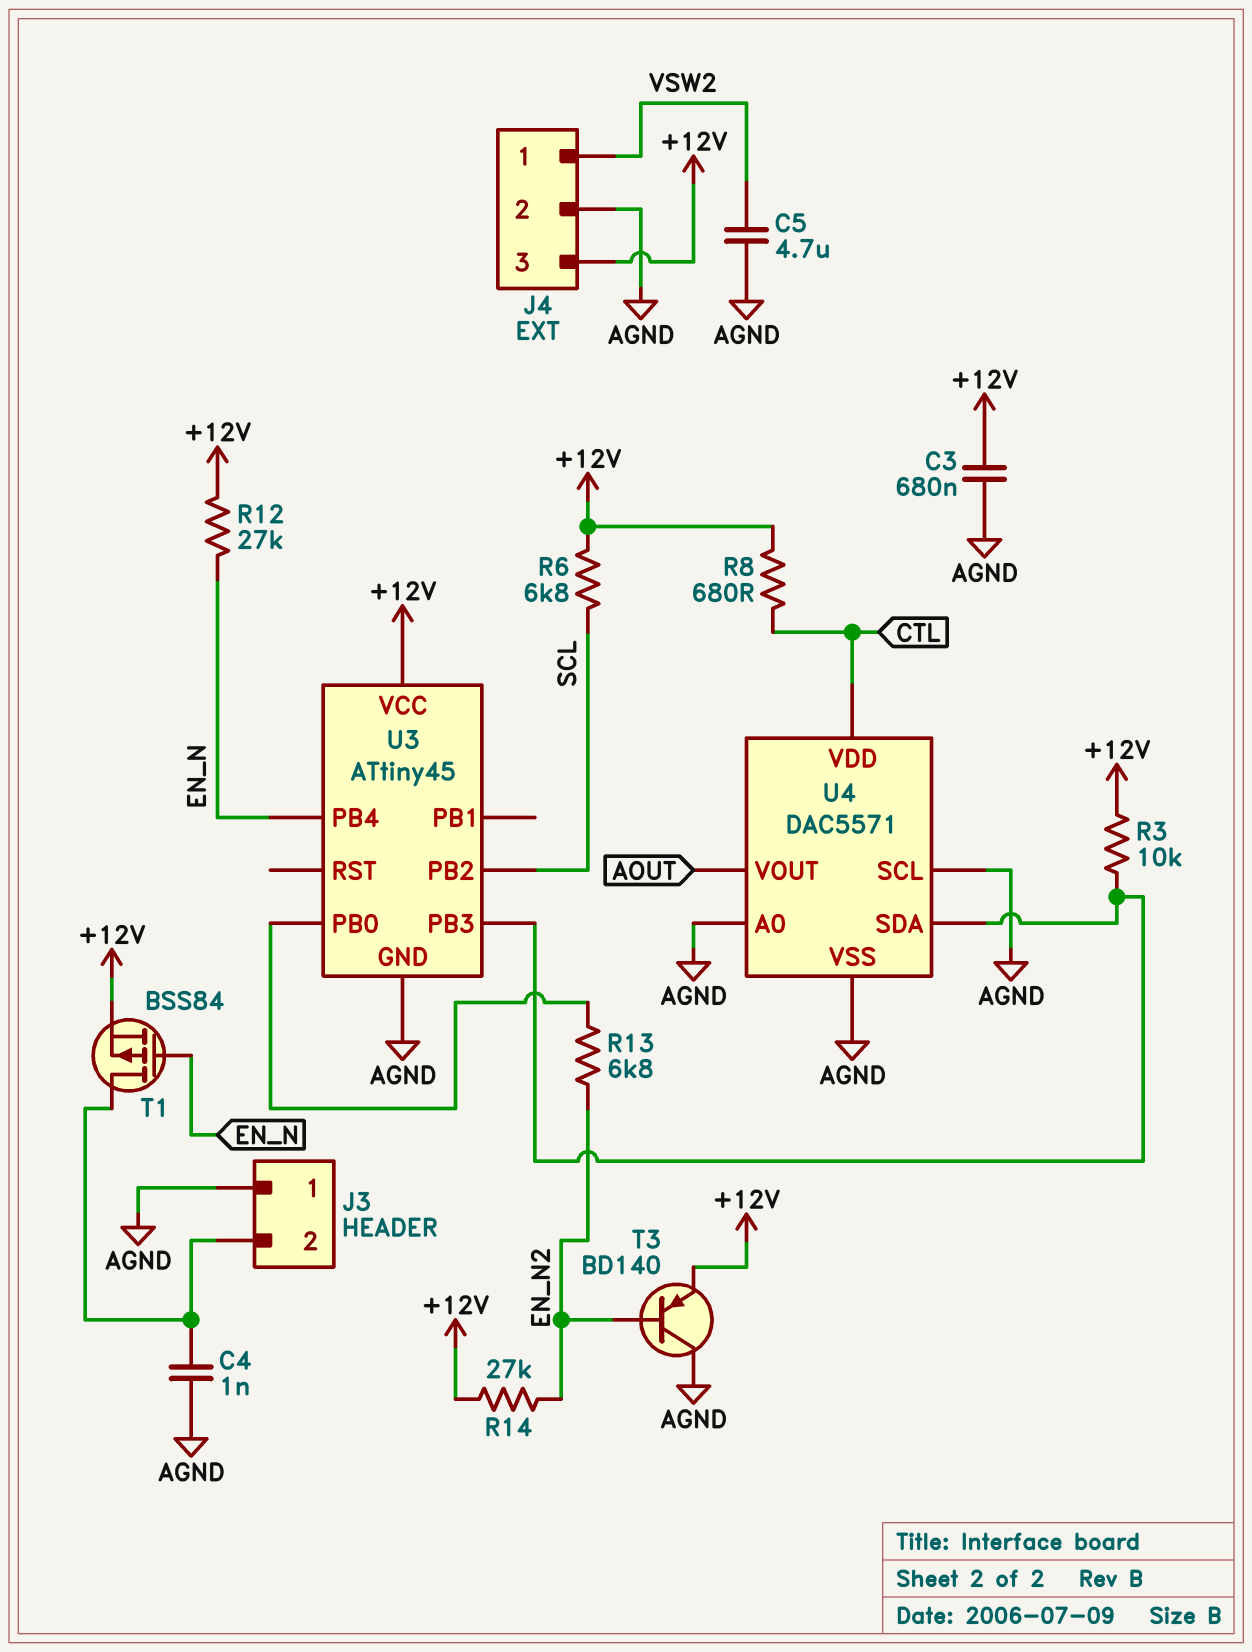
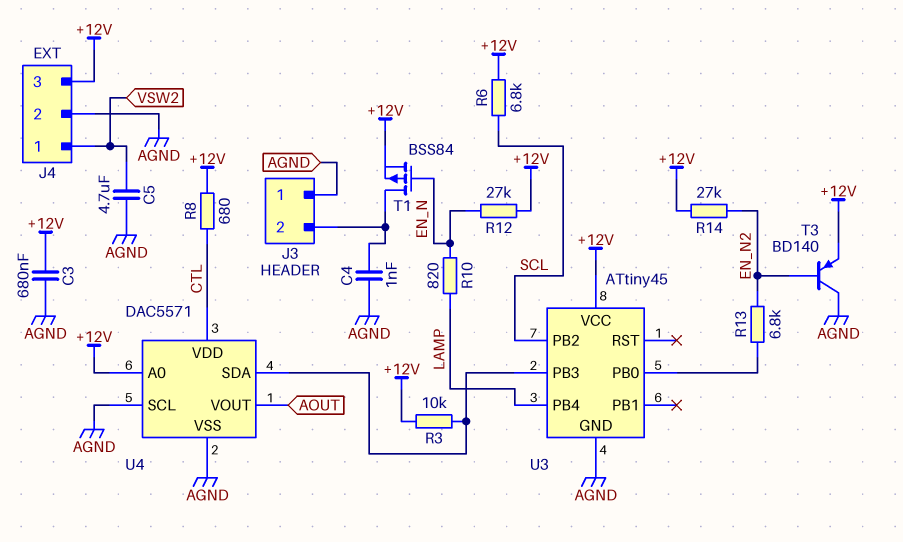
R10: none -> 820 (EN_N, LAMP)
U3 pin PB4: EN_N -> LAMP
U4 pin A0: AGND -> +12V

